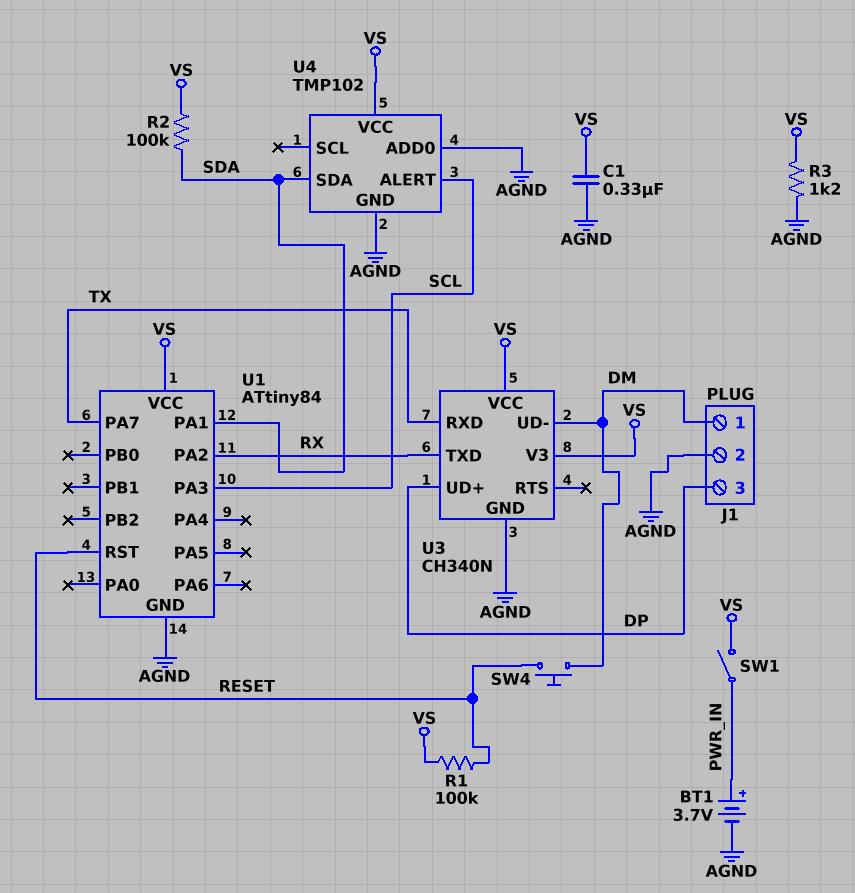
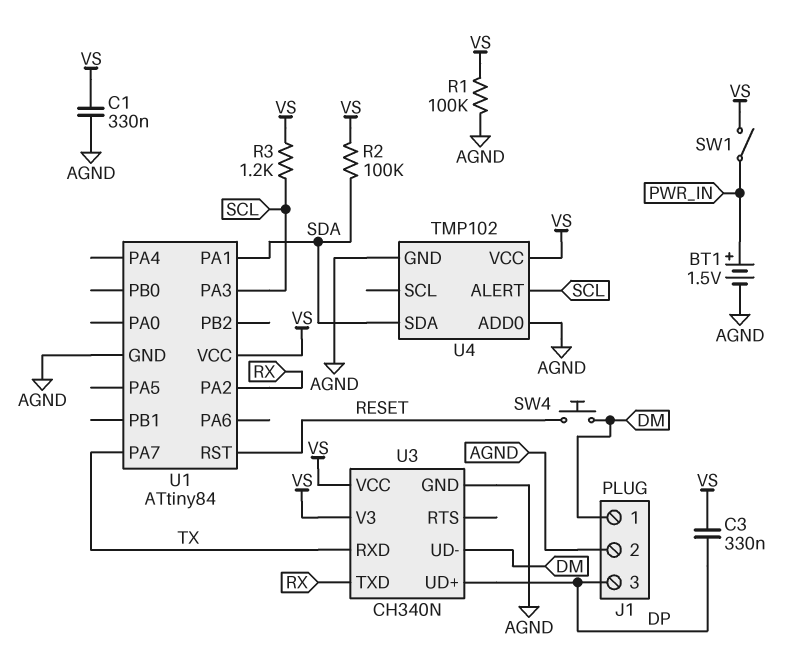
BT1: 3.7V (plus PWR_IN, minus AGND) -> 1.5V (plus PWR_IN, minus AGND)
C3: none -> 330nF (DP, VS)
R1: 100k (RESET, VS) -> 100k (AGND, VS)
R3: 1.2k (AGND, VS) -> 1.2k (SCL, VS)

